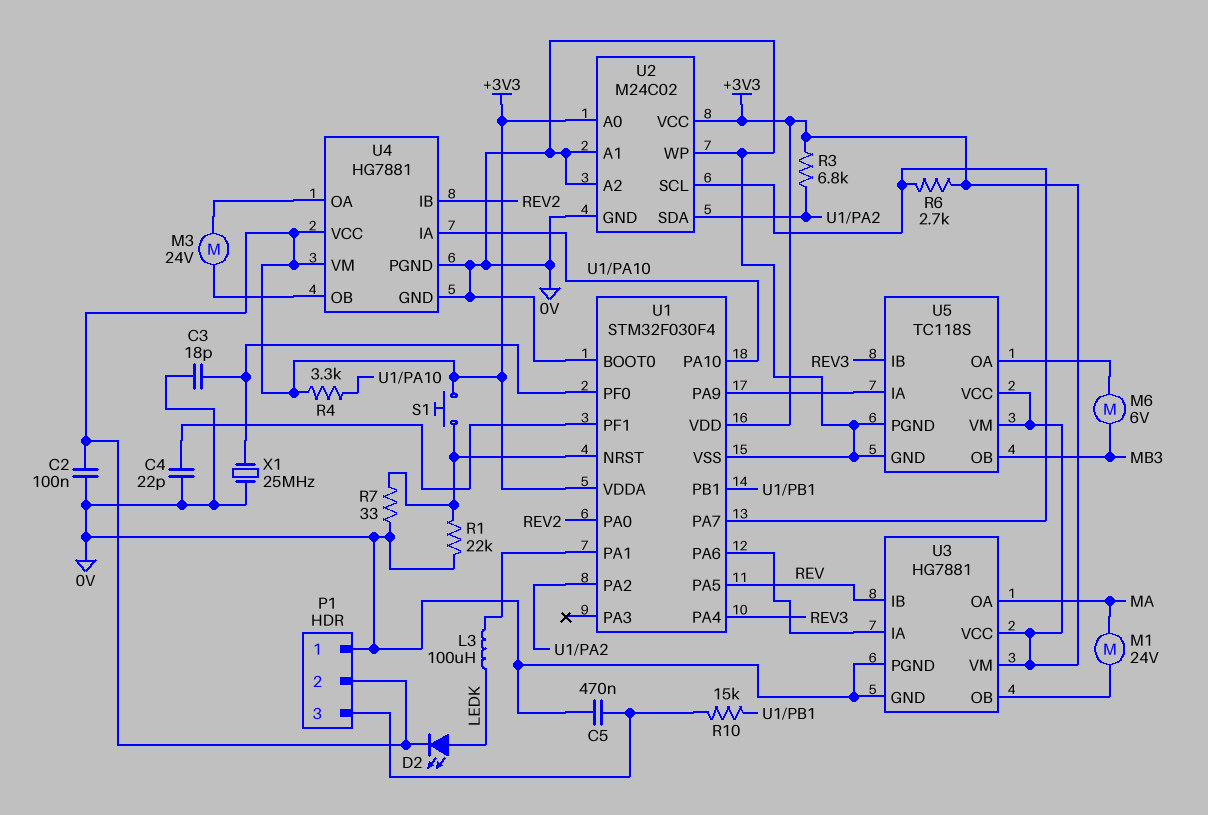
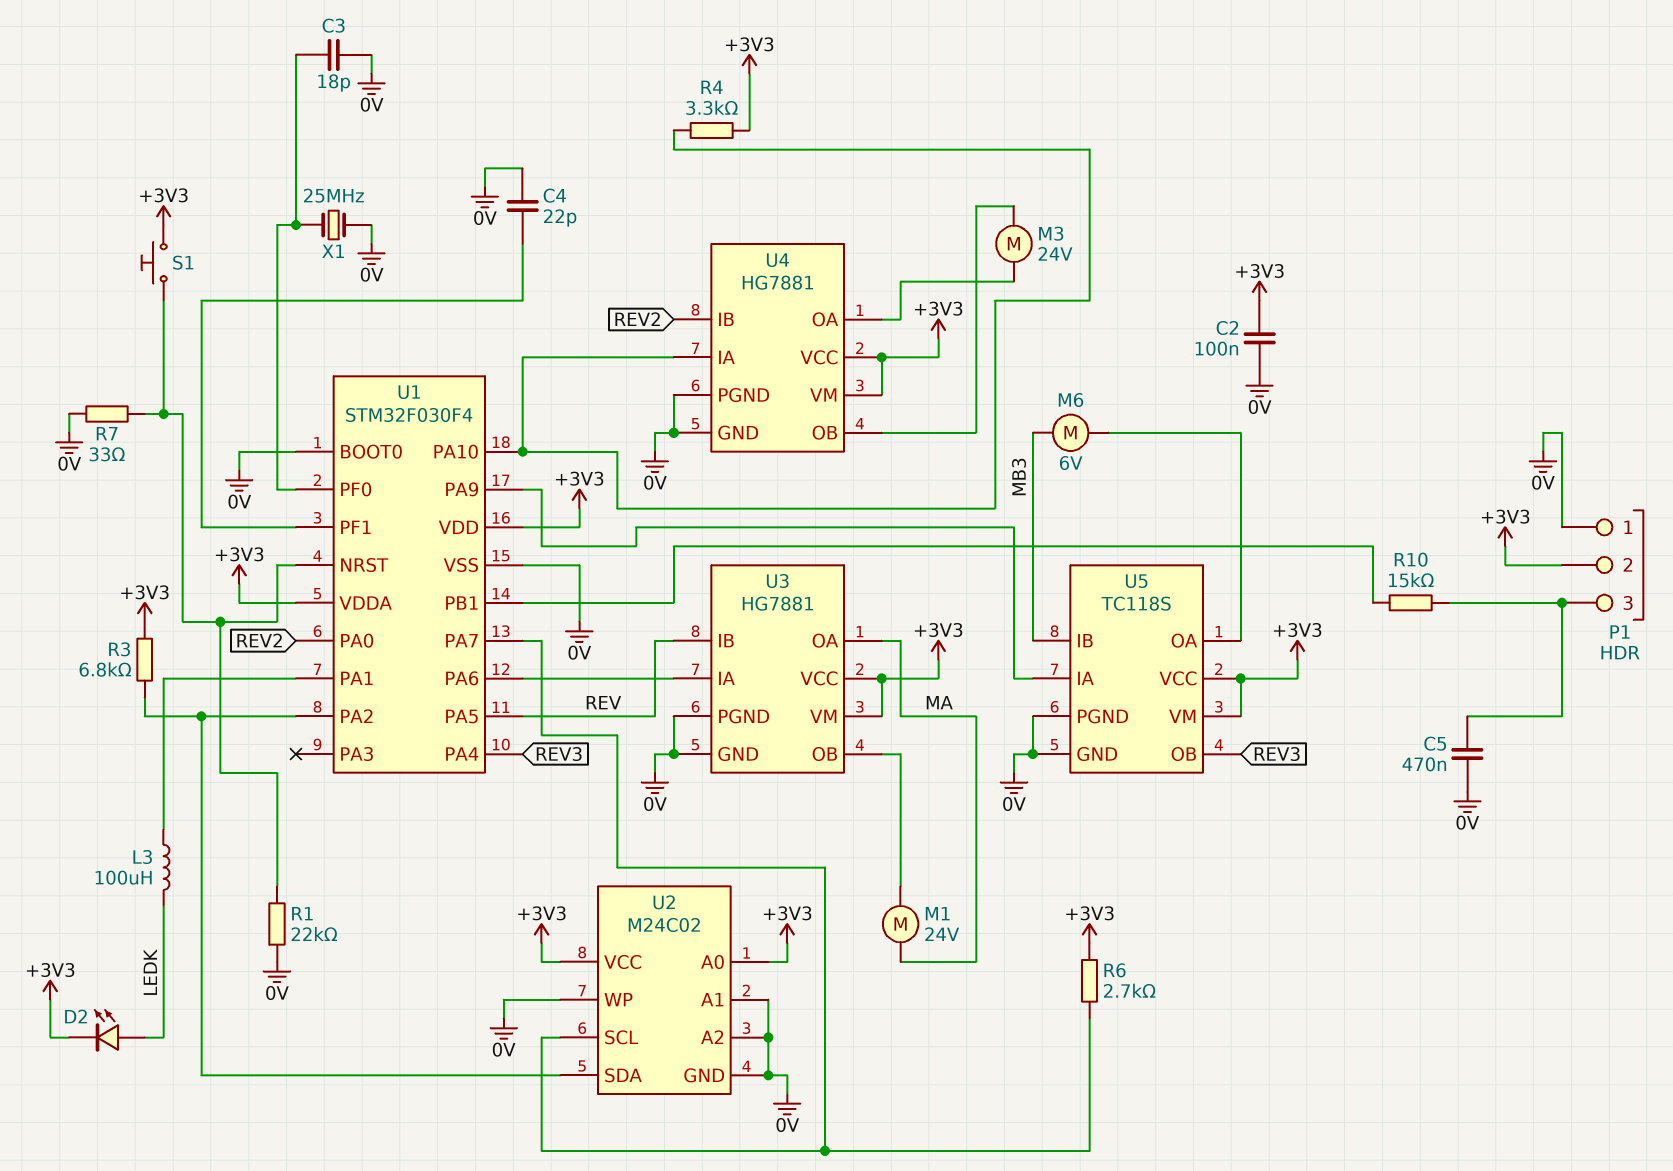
U5 pin IB: REV3 -> MB3
U5 pin OB: MB3 -> REV3

